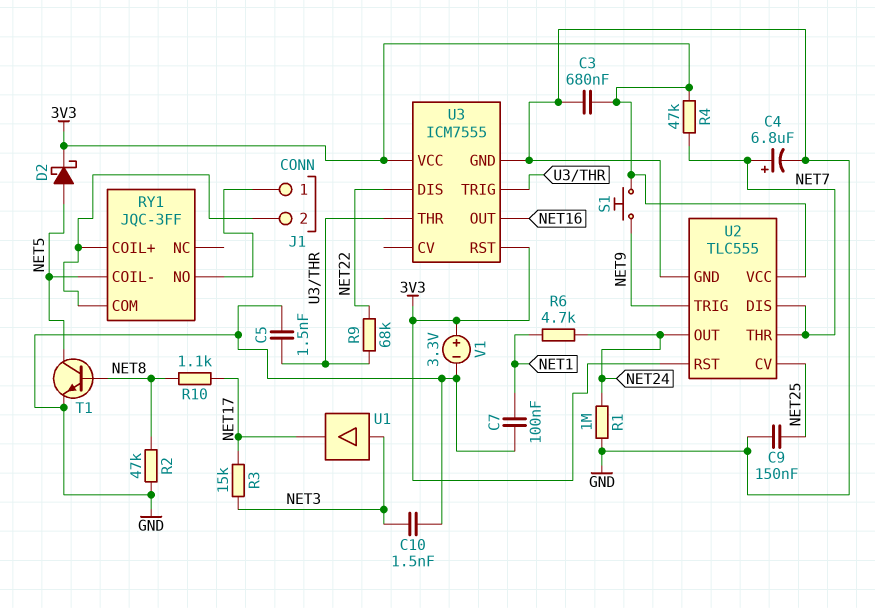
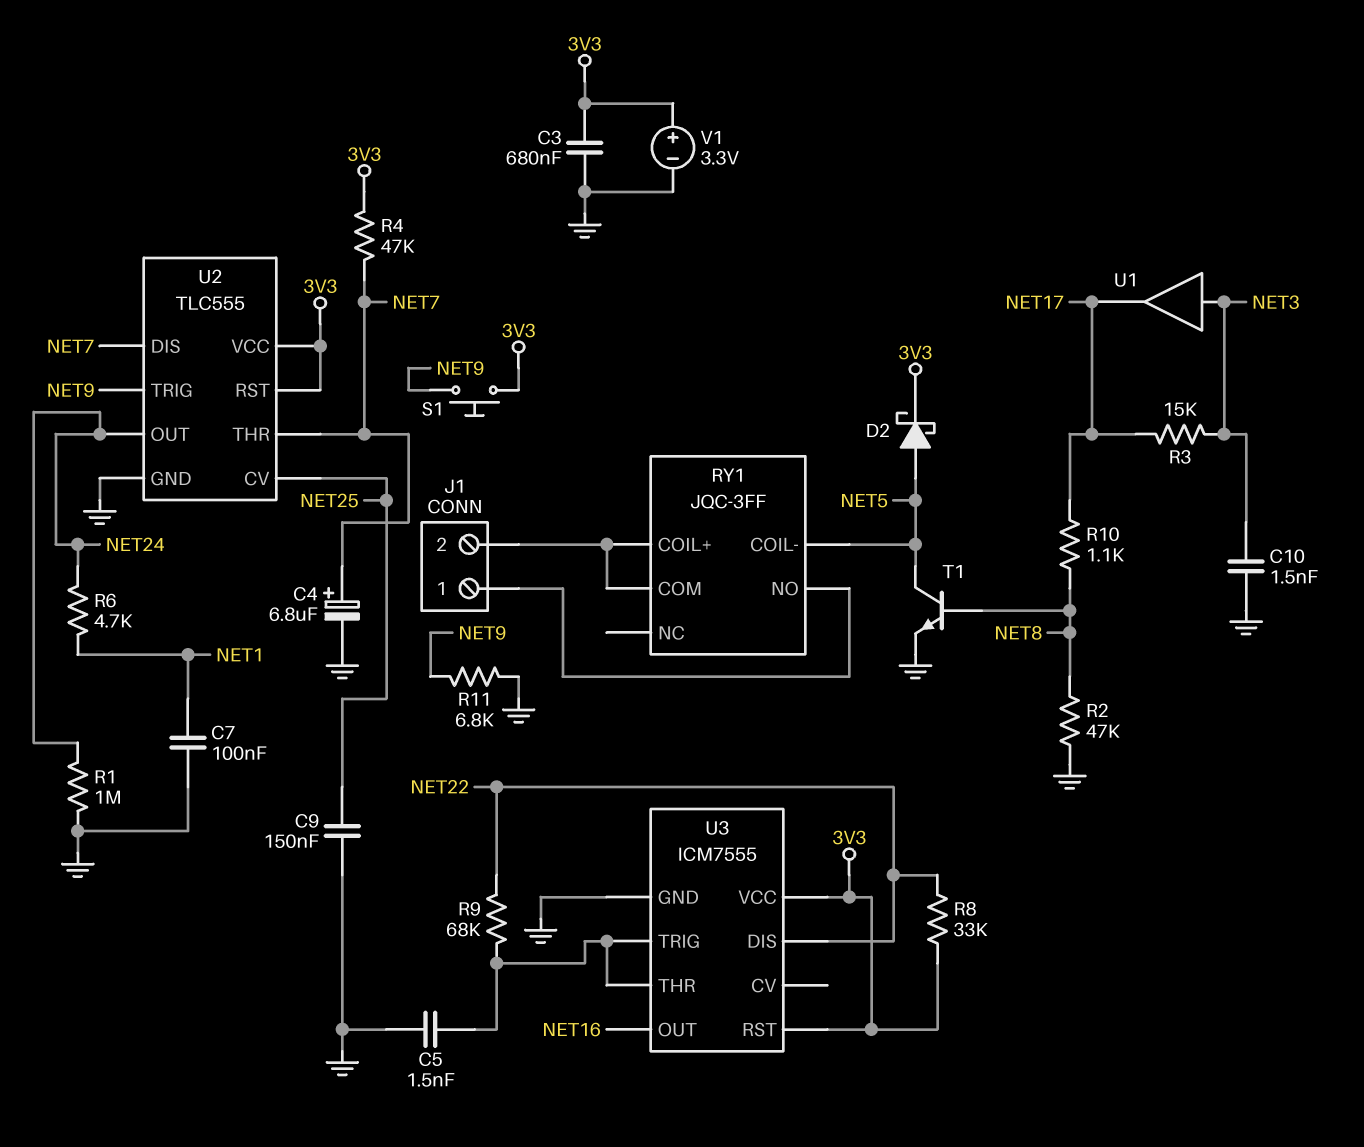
R8: none -> 33k (3V3, NET22)
R11: none -> 6.8k (GND, NET9)

